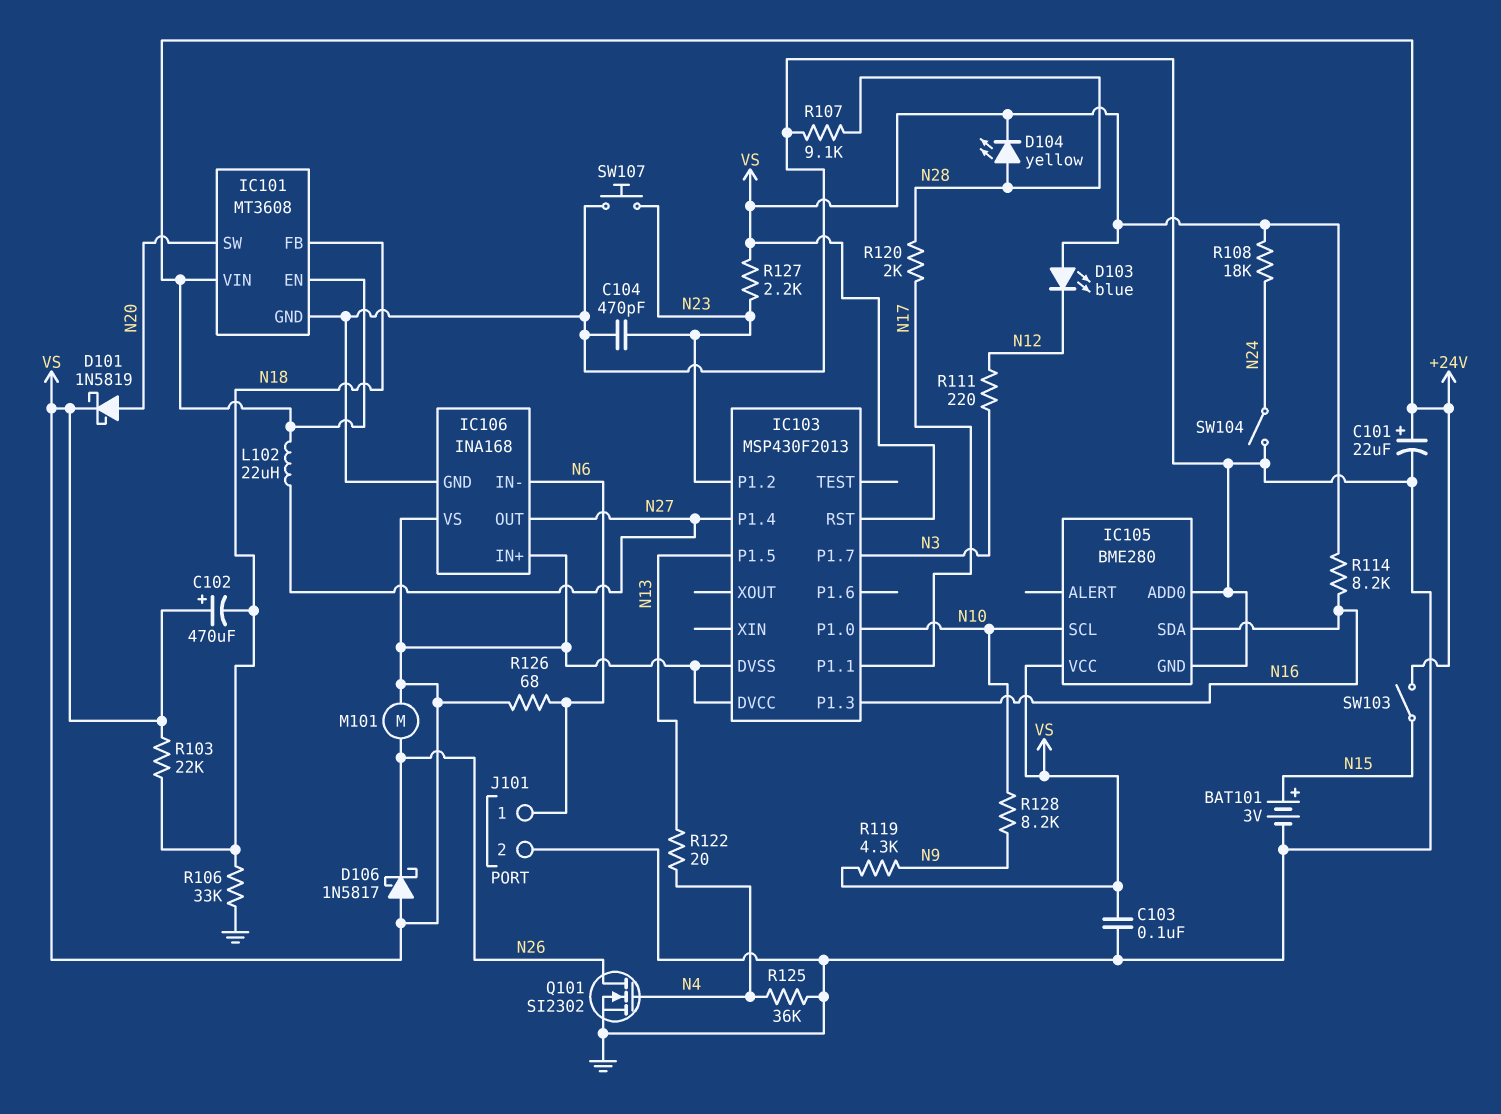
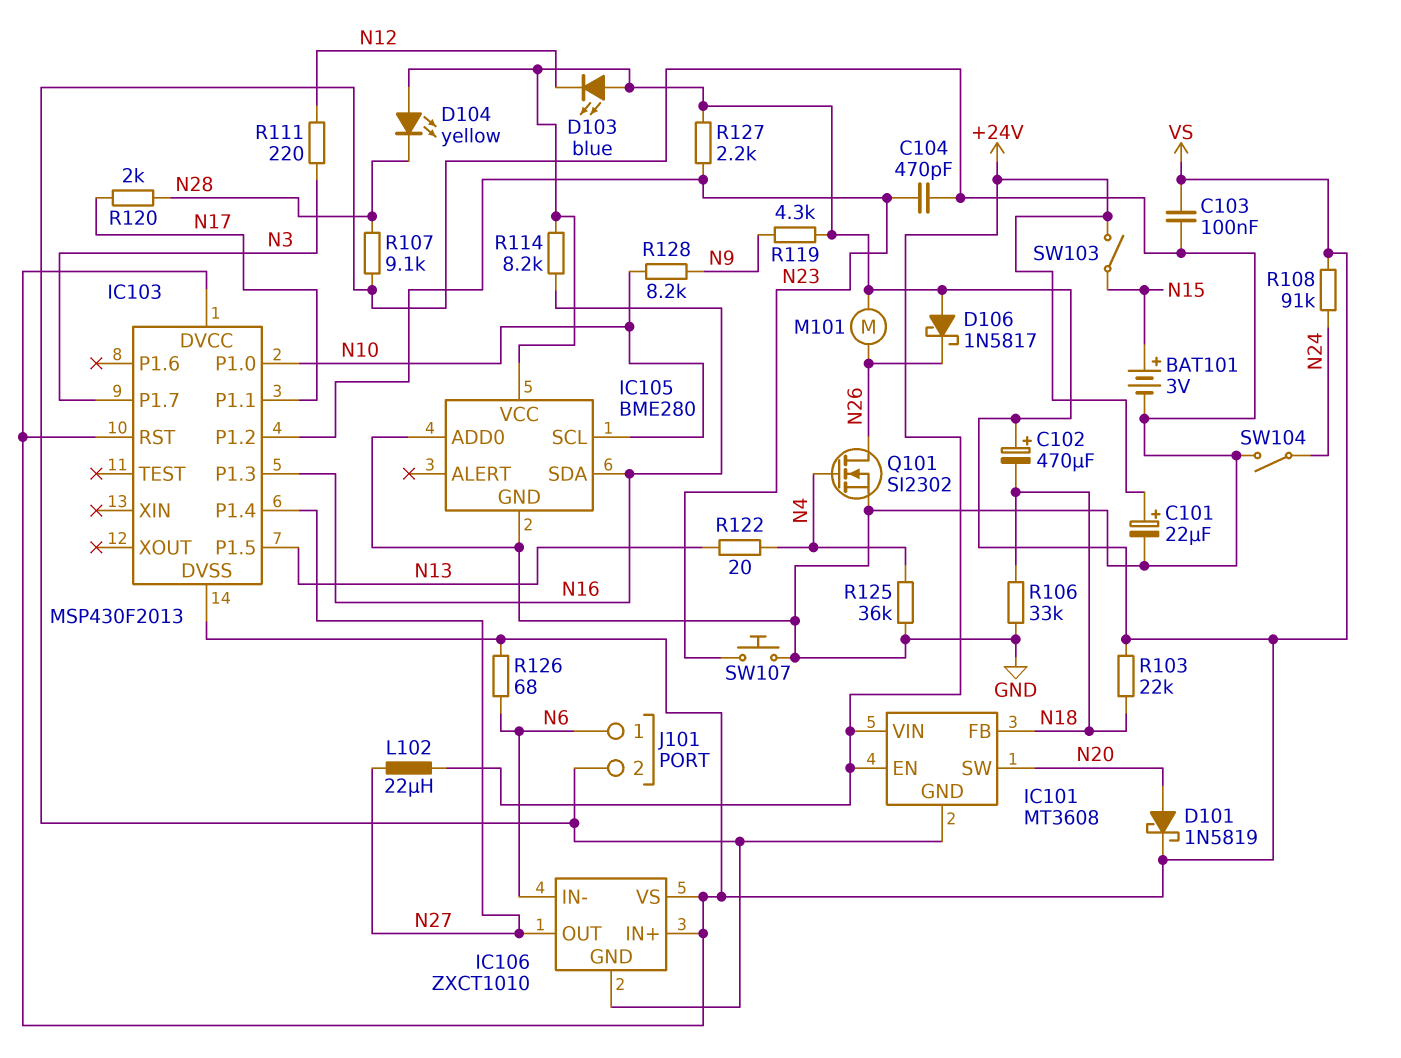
D104: LED yellow (A N28, K VS) -> LED yellow (A VS, K N28)
IC106: INA168 -> ZXCT1010
R108: 18k (N24, VS) -> 91k (N24, VS)

